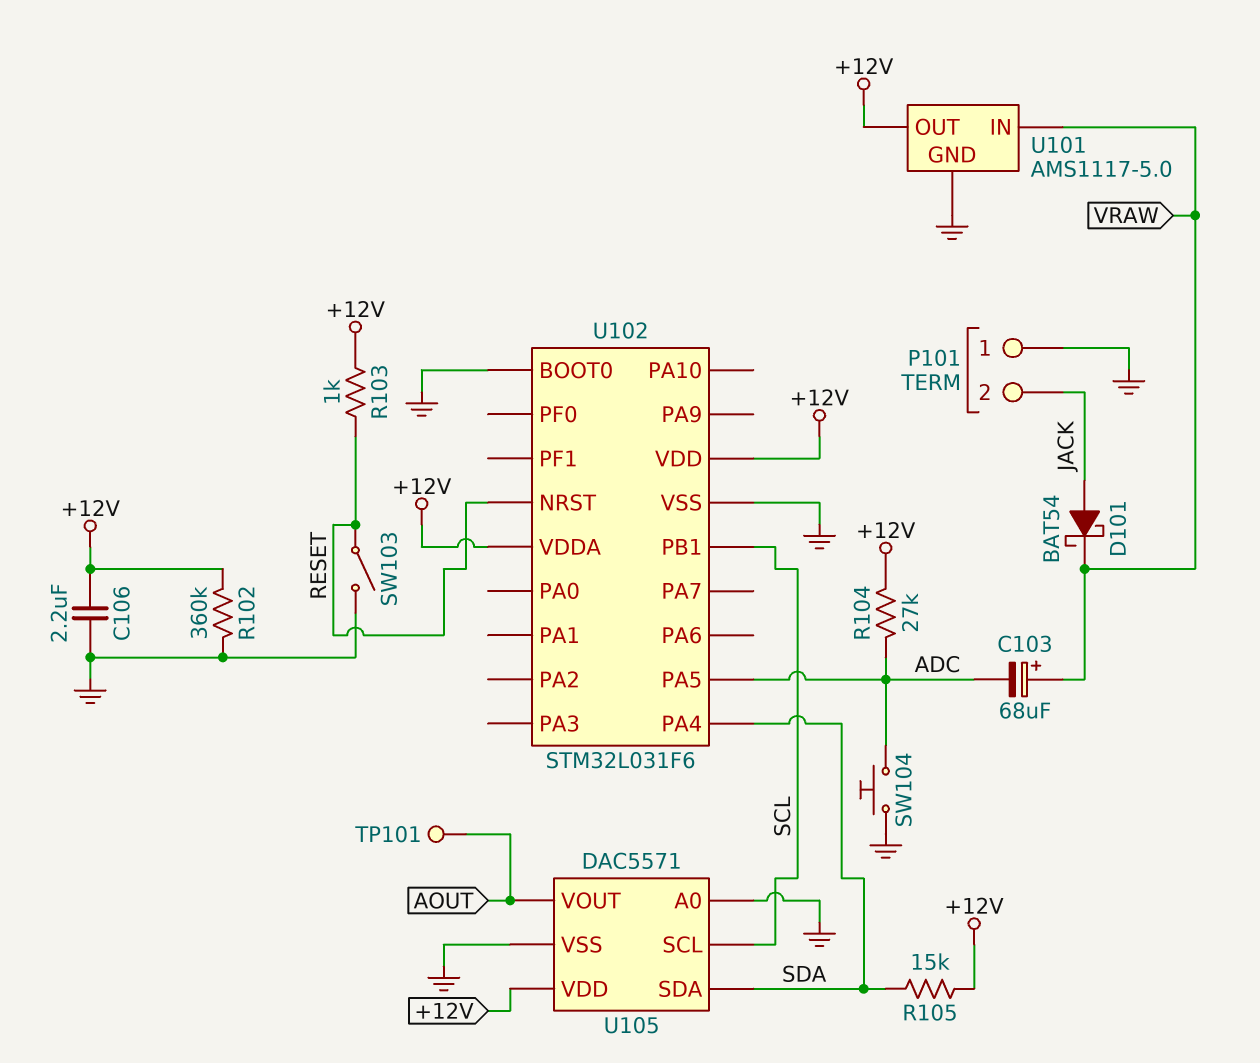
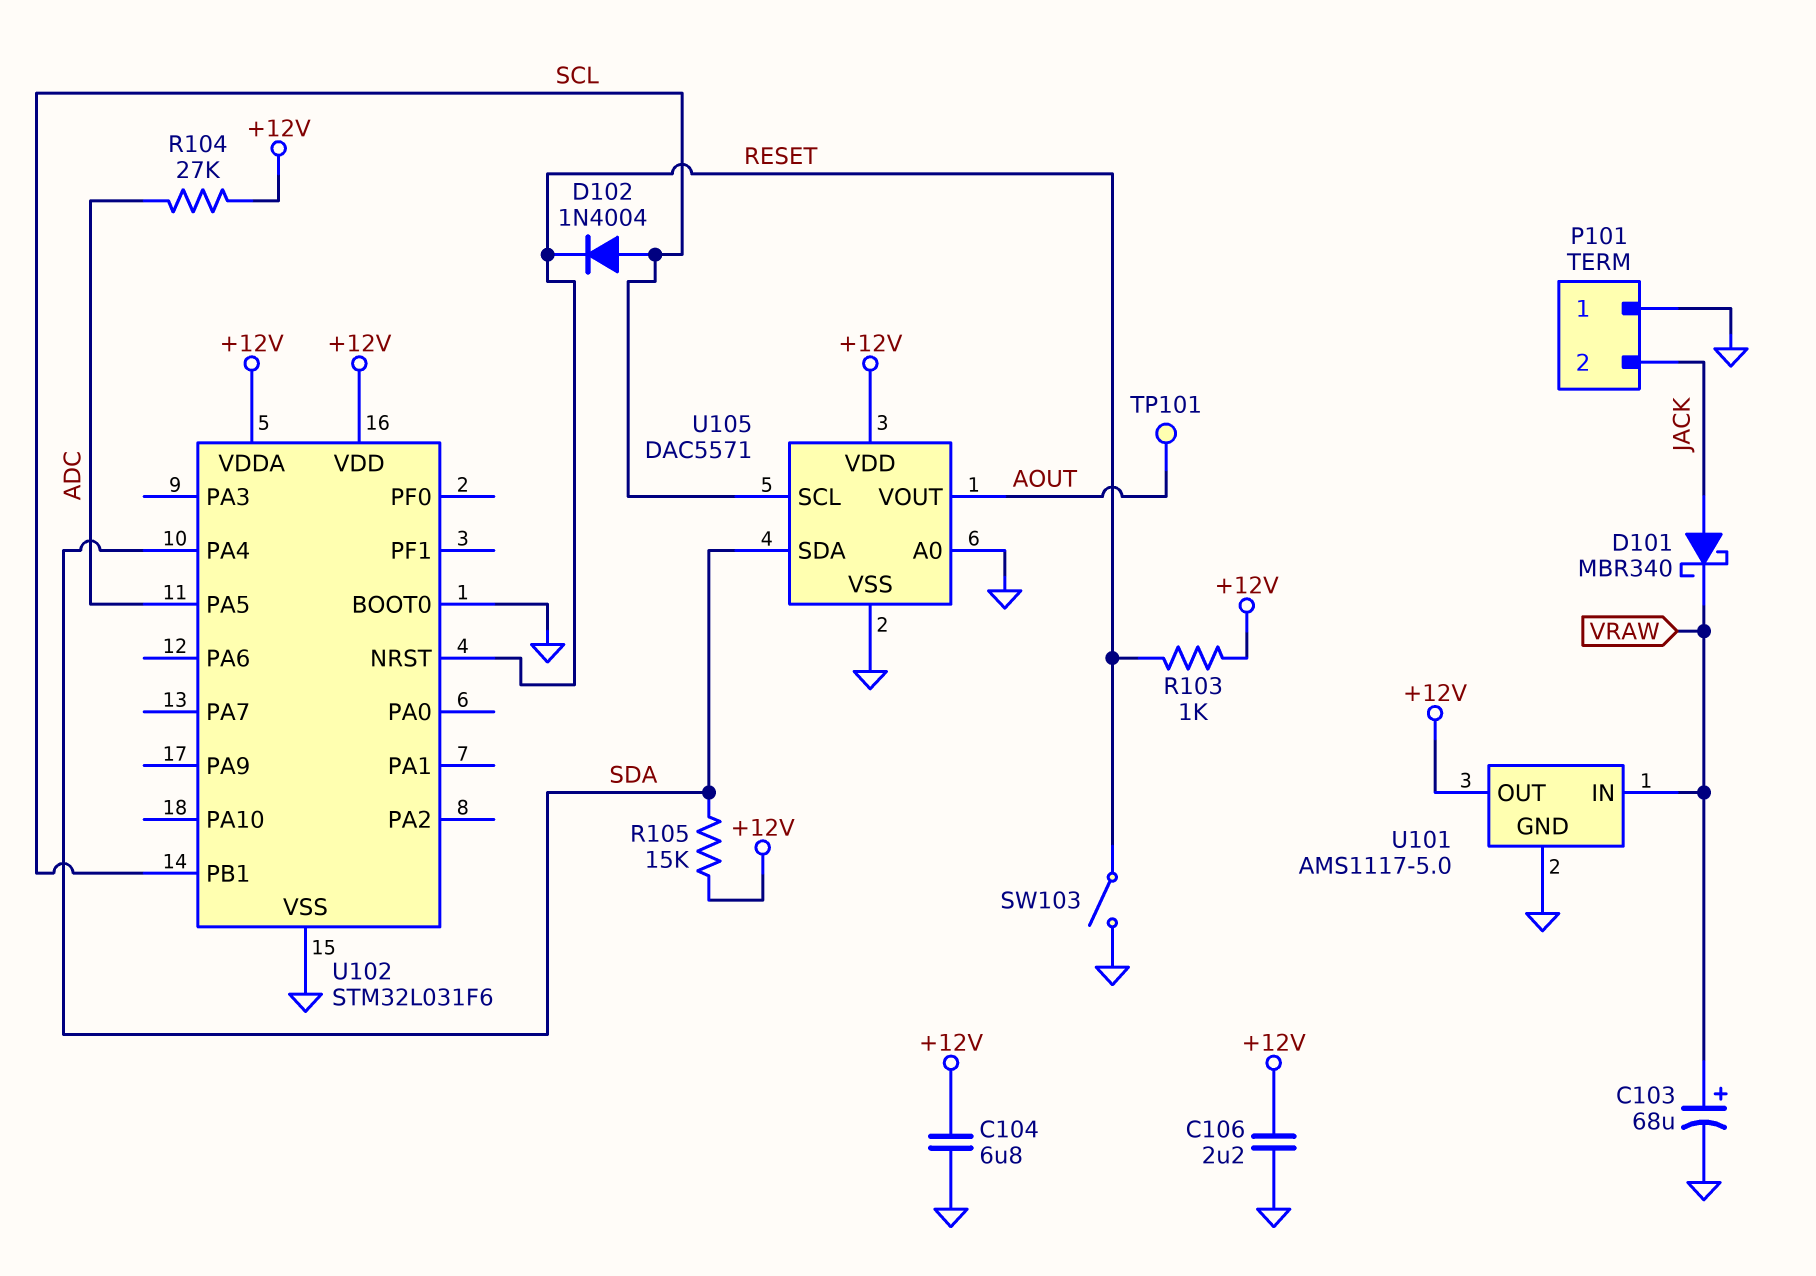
C103: 68uF (plus VRAW, minus ADC) -> 68uF (plus VRAW, minus GND)
C104: none -> 6.8uF (+12V, GND)
D101: schottky BAT54 (A JACK, K VRAW) -> schottky MBR340 (A JACK, K VRAW)
D102: none -> diode 1N4004 (A SCL, K RESET)
R102: 360k (+12V, GND) -> none
SW104: button (ADC, GND) -> none

